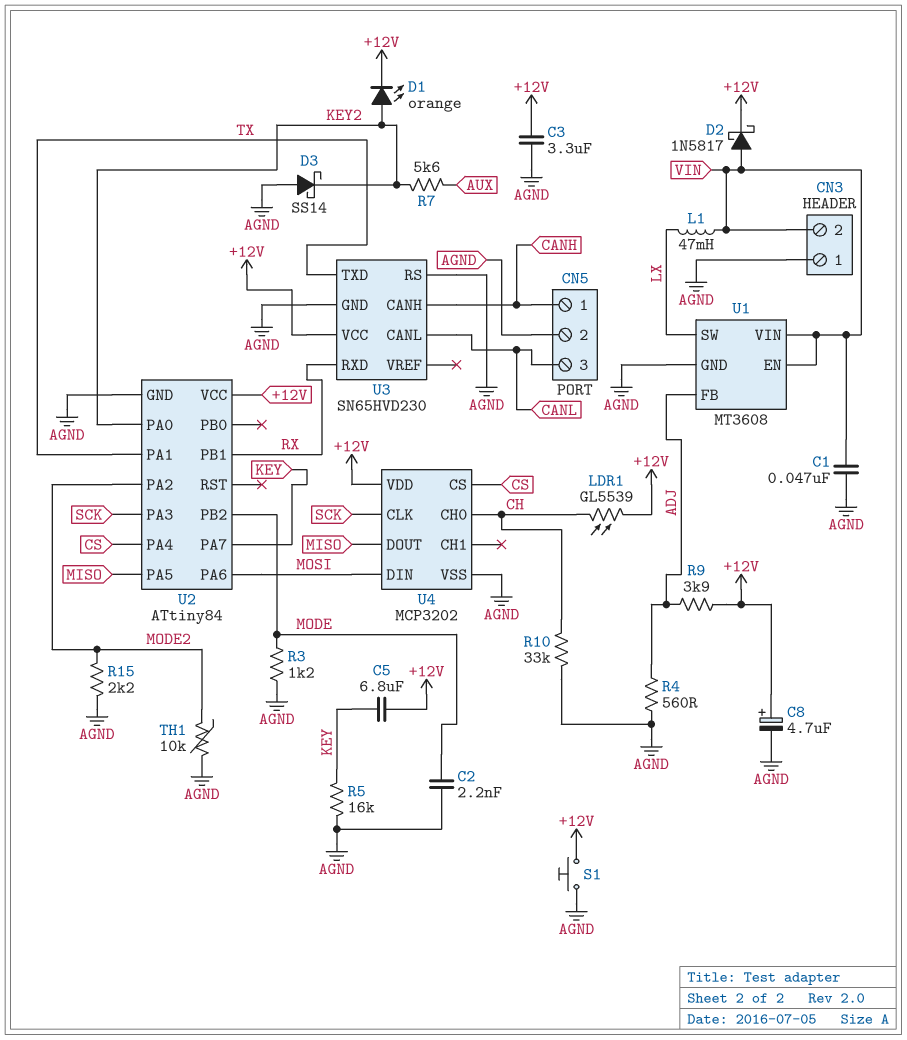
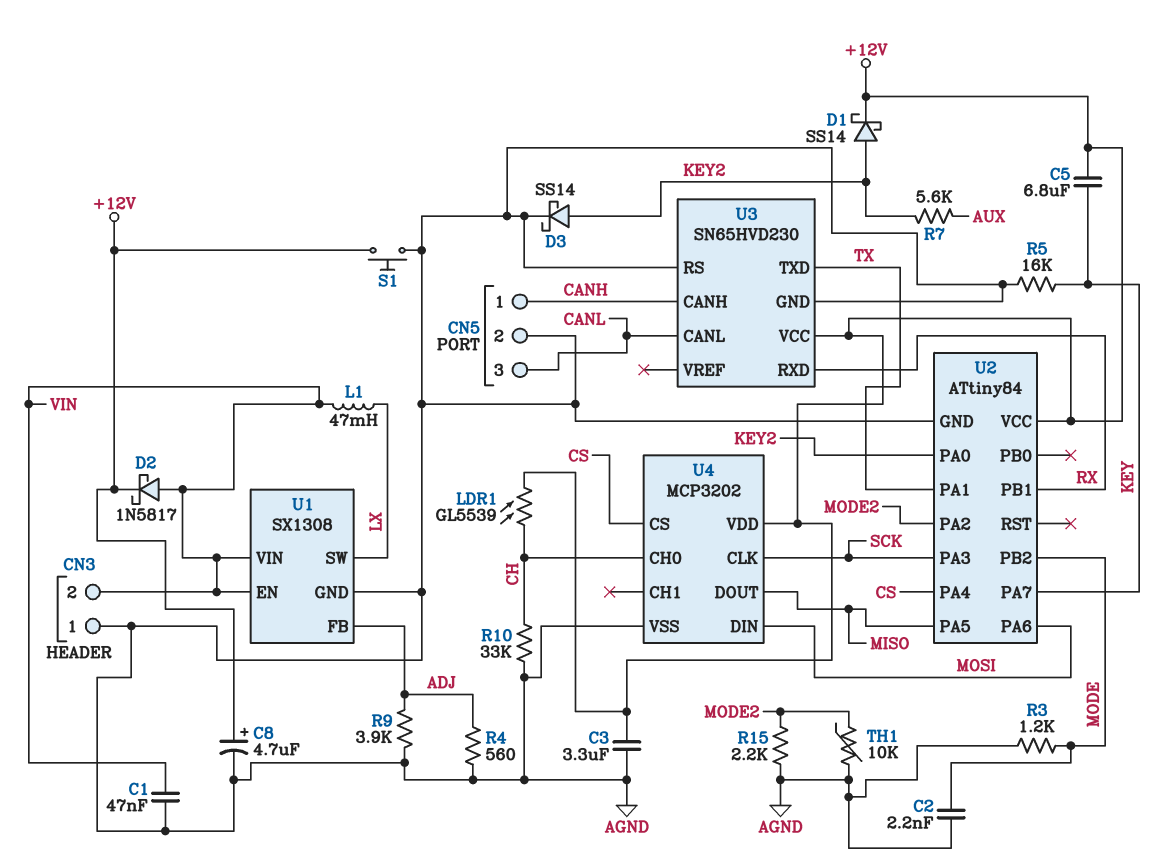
D1: LED orange (A KEY2, K +12V) -> schottky SS14 (A KEY2, K +12V)
D3: schottky SS14 (A AGND, K KEY2) -> schottky SS14 (A KEY2, K AGND)
R9: 3.9k (+12V, ADJ) -> 3.9k (ADJ, AGND)
U1: MT3608 -> SX1308

